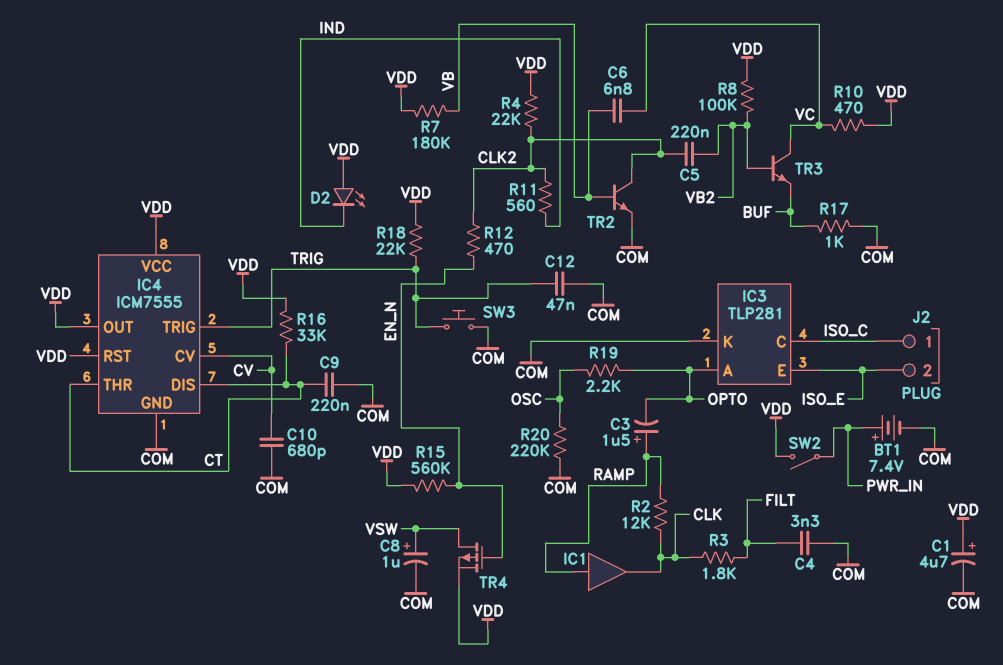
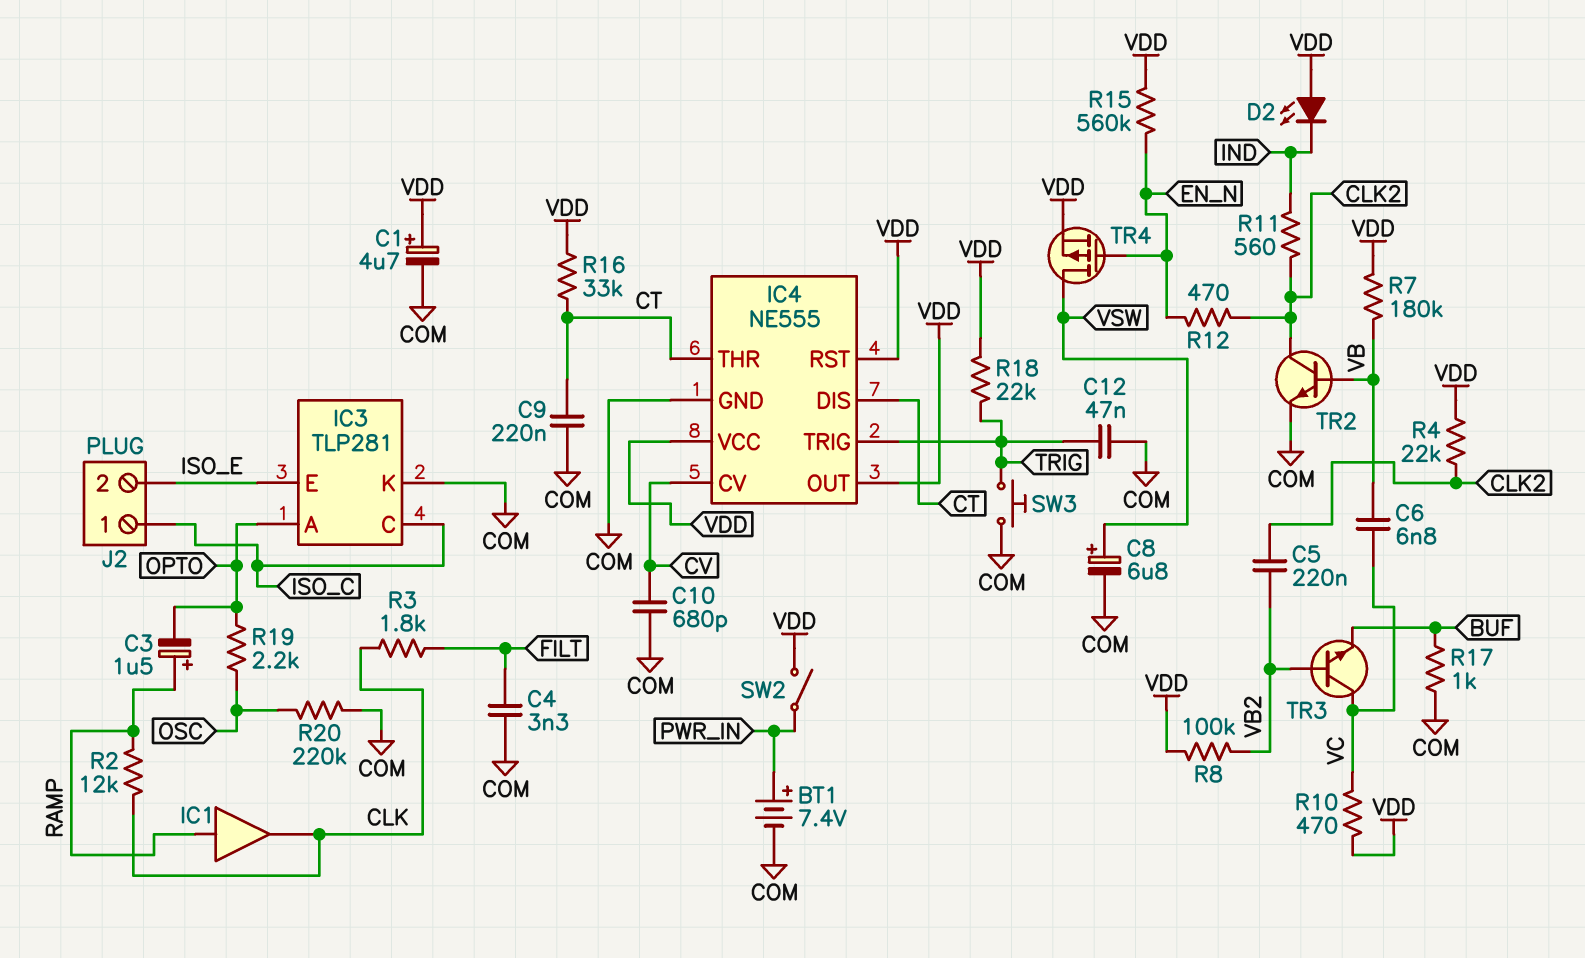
C8: 1uF (plus VSW, minus COM) -> 6.8uF (plus VSW, minus COM)
IC4: ICM7555 -> NE555

